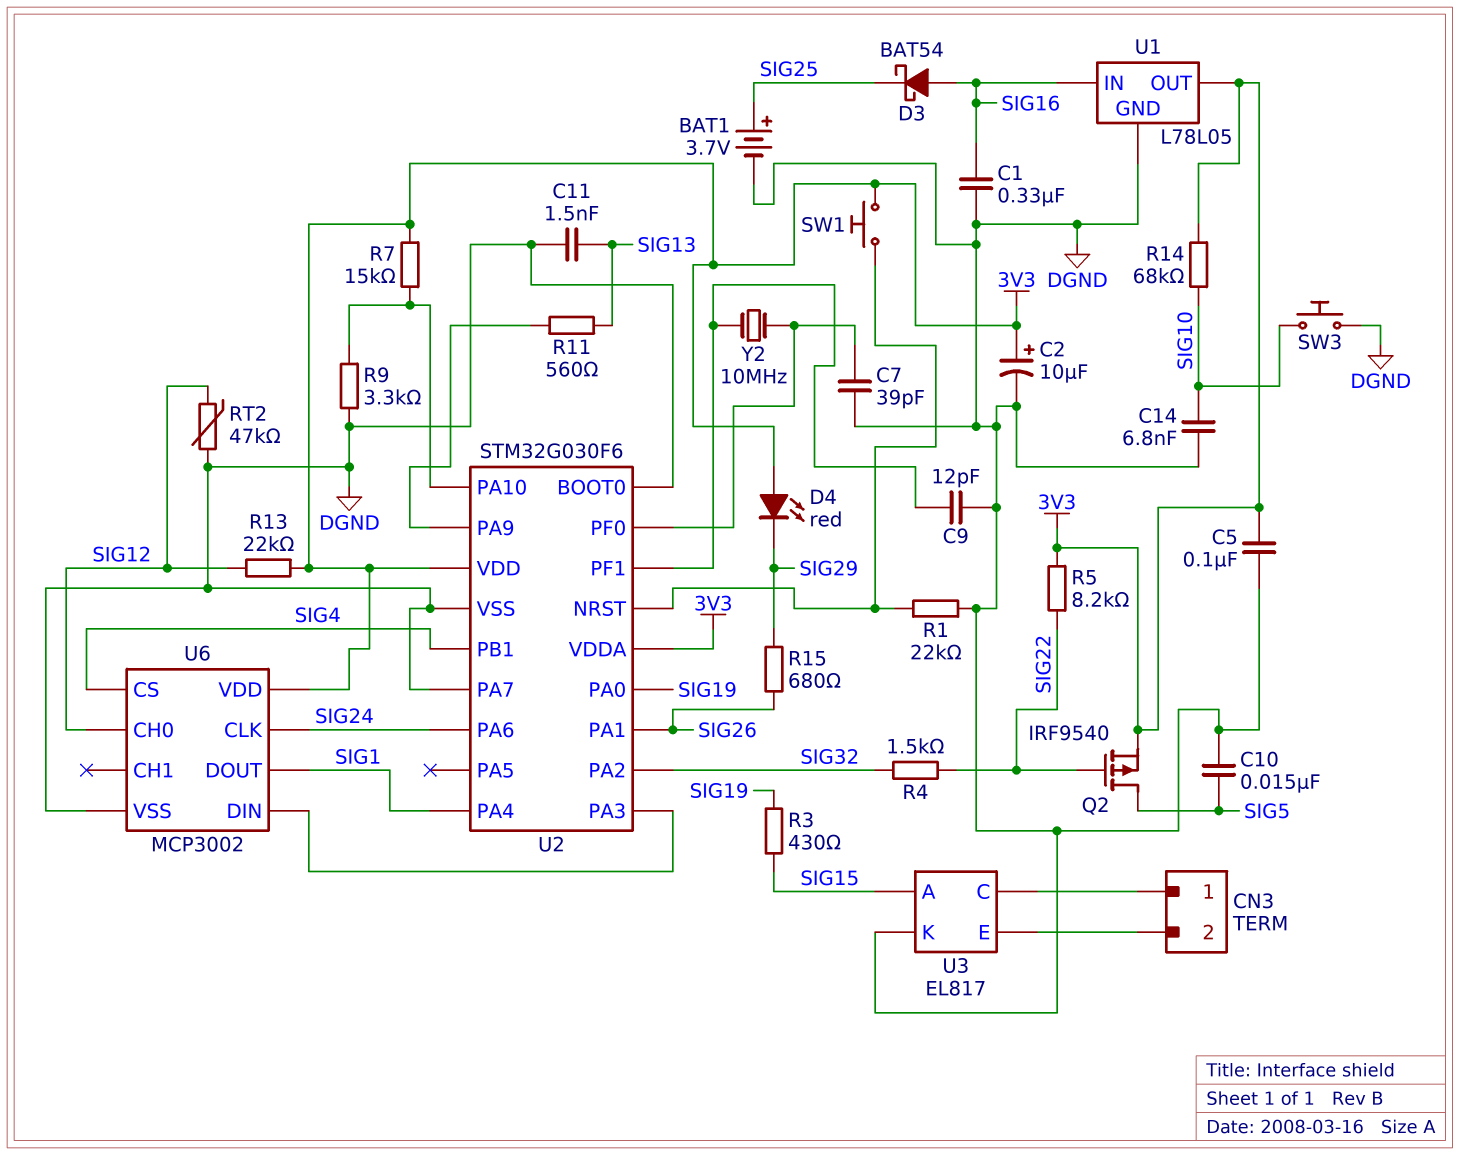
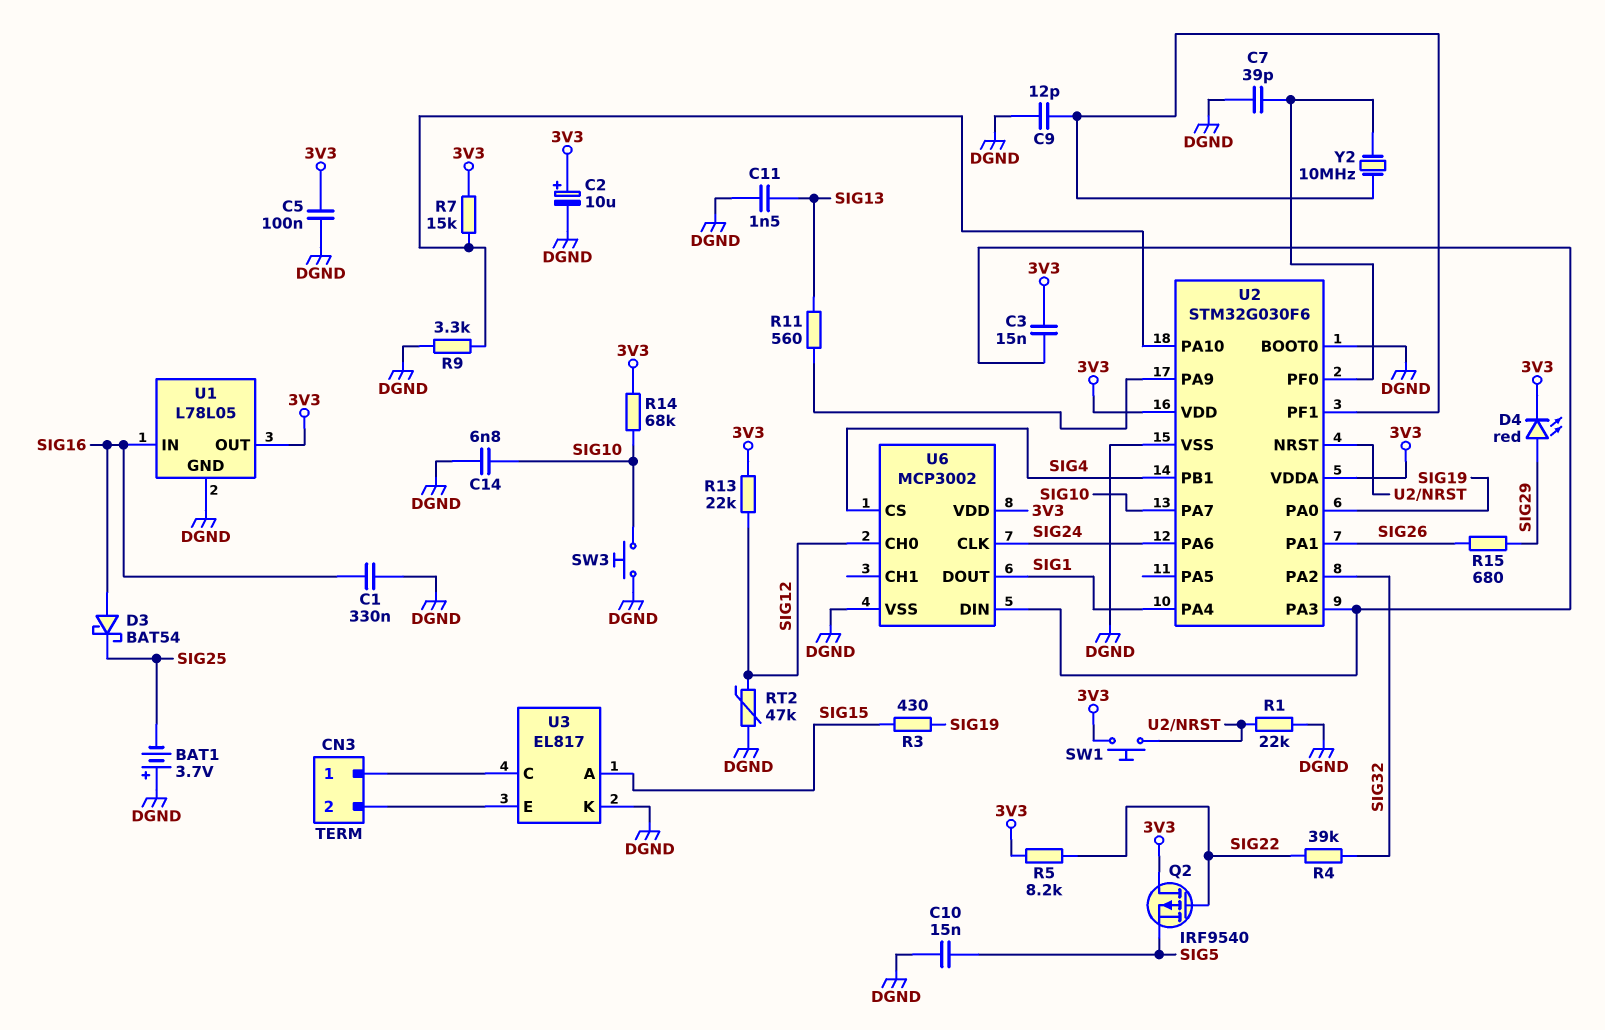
BAT1: 3.7V (plus SIG25, minus DGND) -> 3.7V (plus DGND, minus SIG25)
C3: none -> 15nF (3V3, U2/PA3)
D4: LED red (A 3V3, K SIG29) -> LED red (A SIG29, K 3V3)
Q2: PMOS IRF9540 (G SIG22, D SIG5, S 3V3) -> PMOS IRF9540 (G SIG22, D 3V3, S SIG5)
R4: 1.5k (SIG22, SIG32) -> 39k (SIG22, SIG32)
U2 pin PA7: DGND -> SIG10

